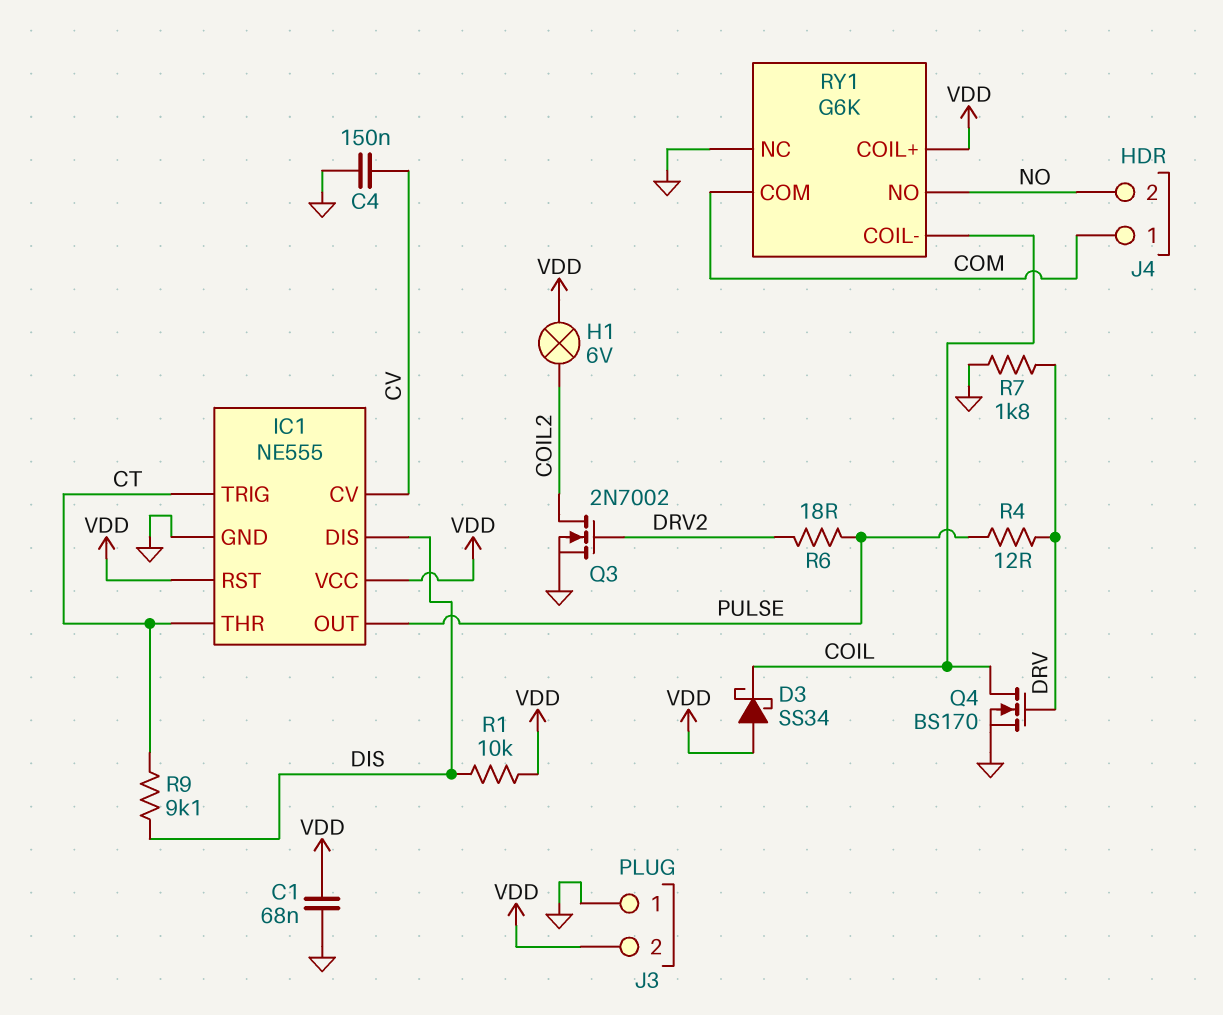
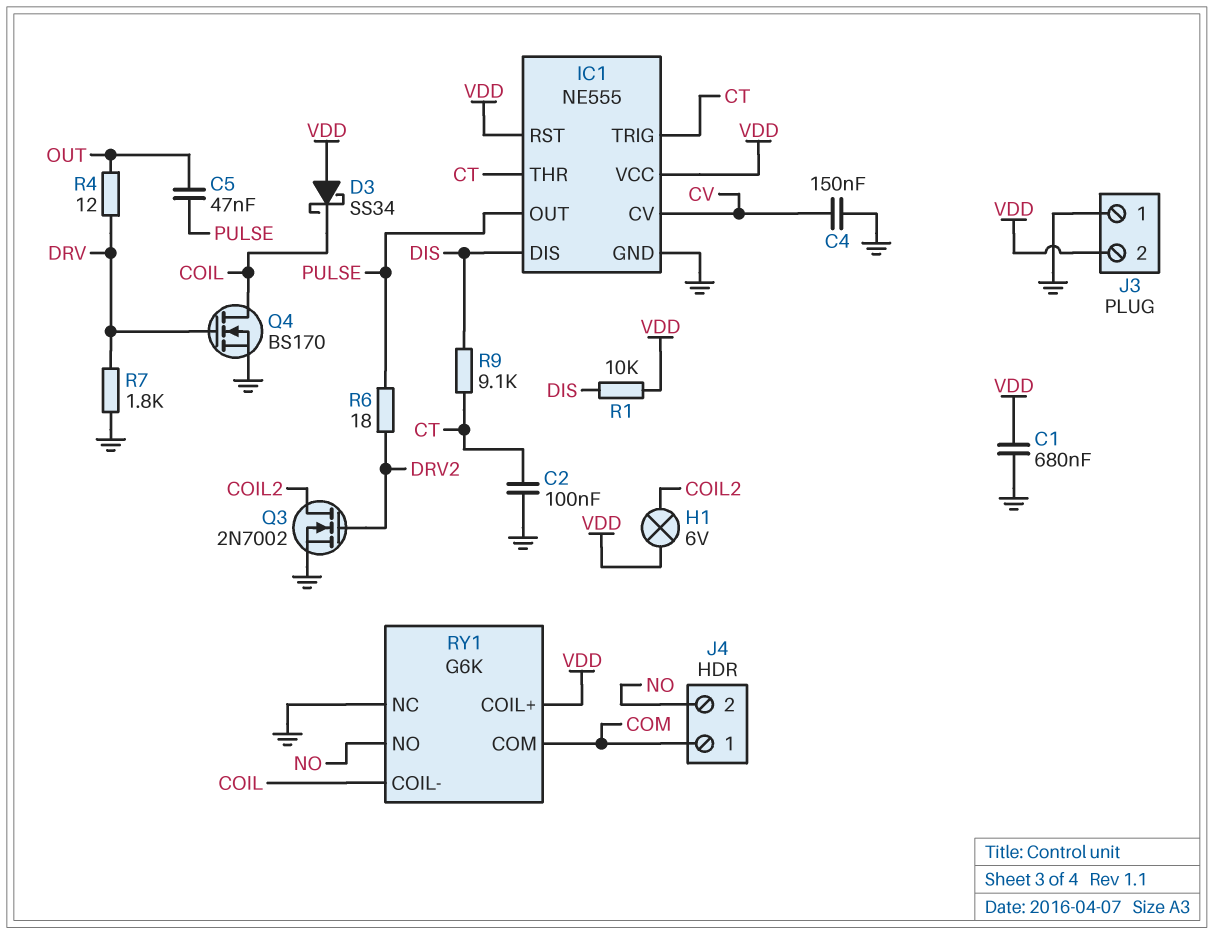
C1: 68nF (GND, VDD) -> 680nF (GND, VDD)
C2: none -> 100nF (CT, GND)
C5: none -> 47nF (OUT, PULSE)
R4: 12 (DRV, PULSE) -> 12 (DRV, OUT)

